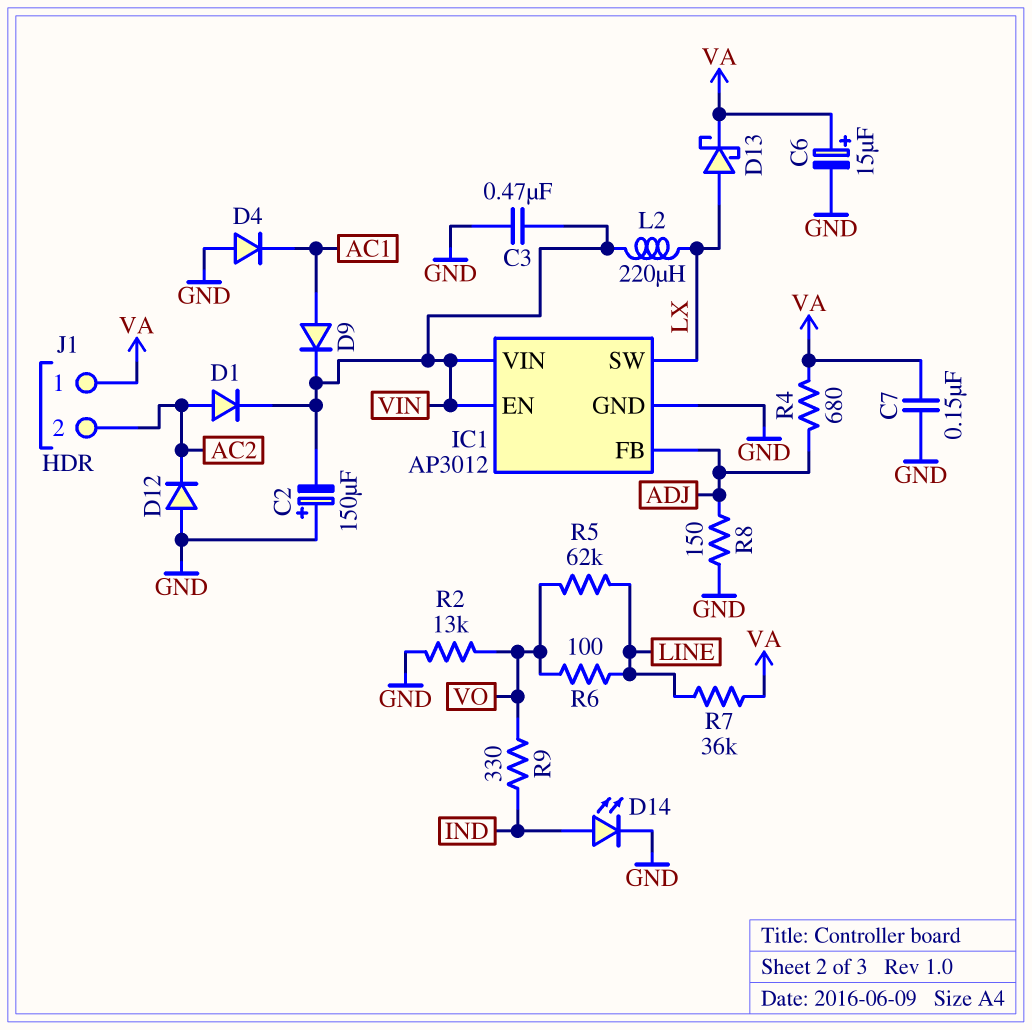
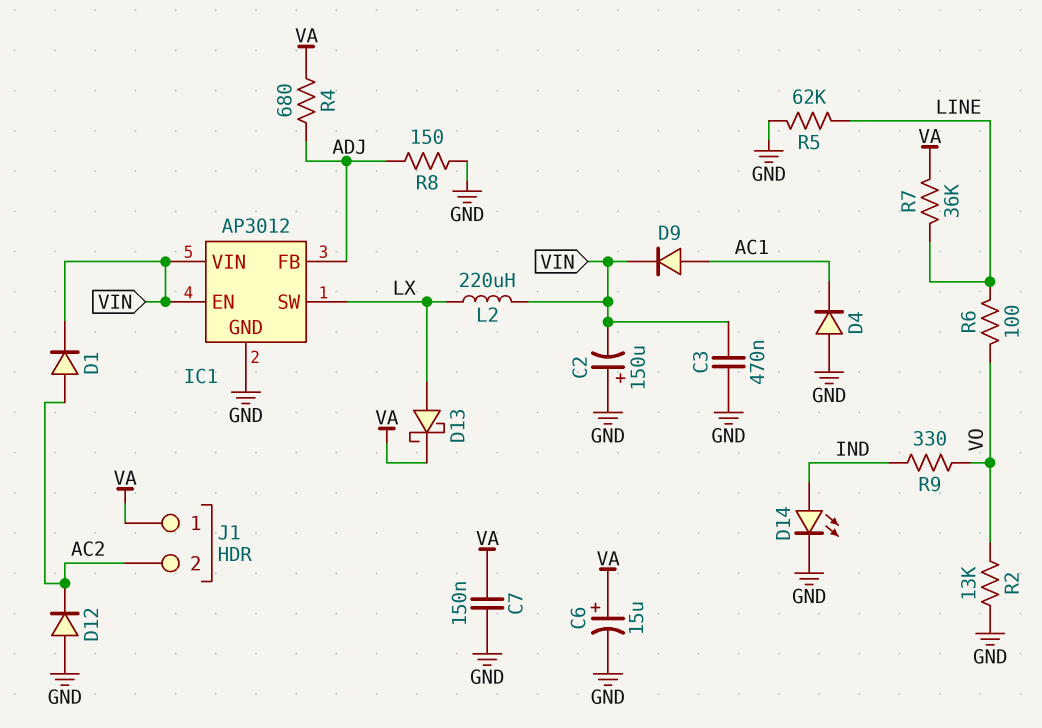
R5: 62k (LINE, VO) -> 62k (GND, LINE)

